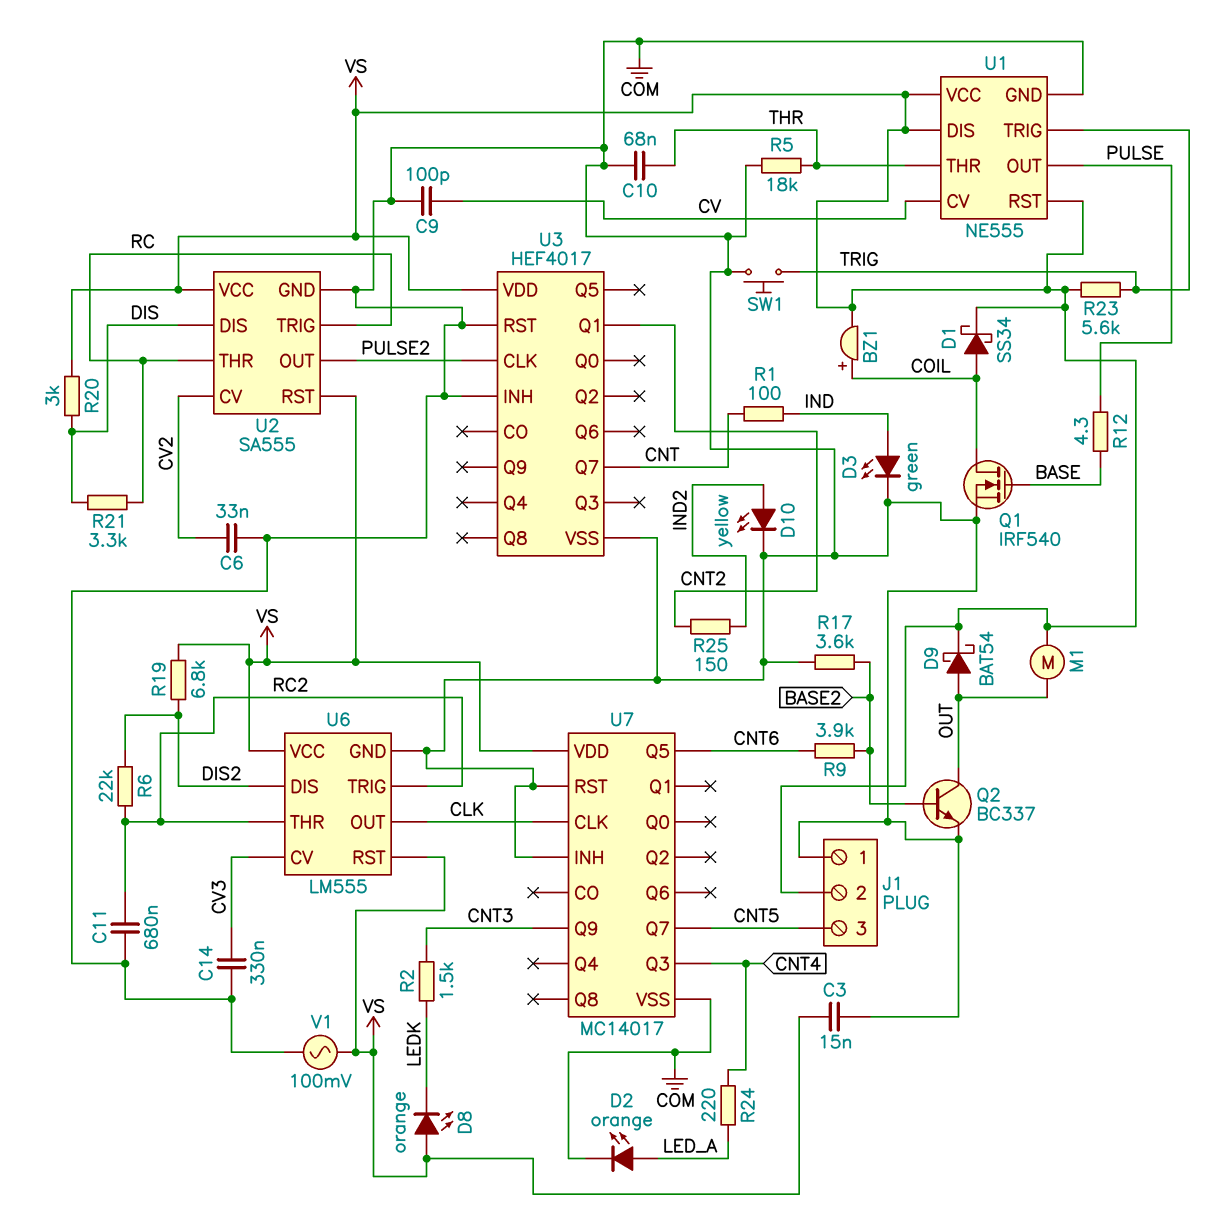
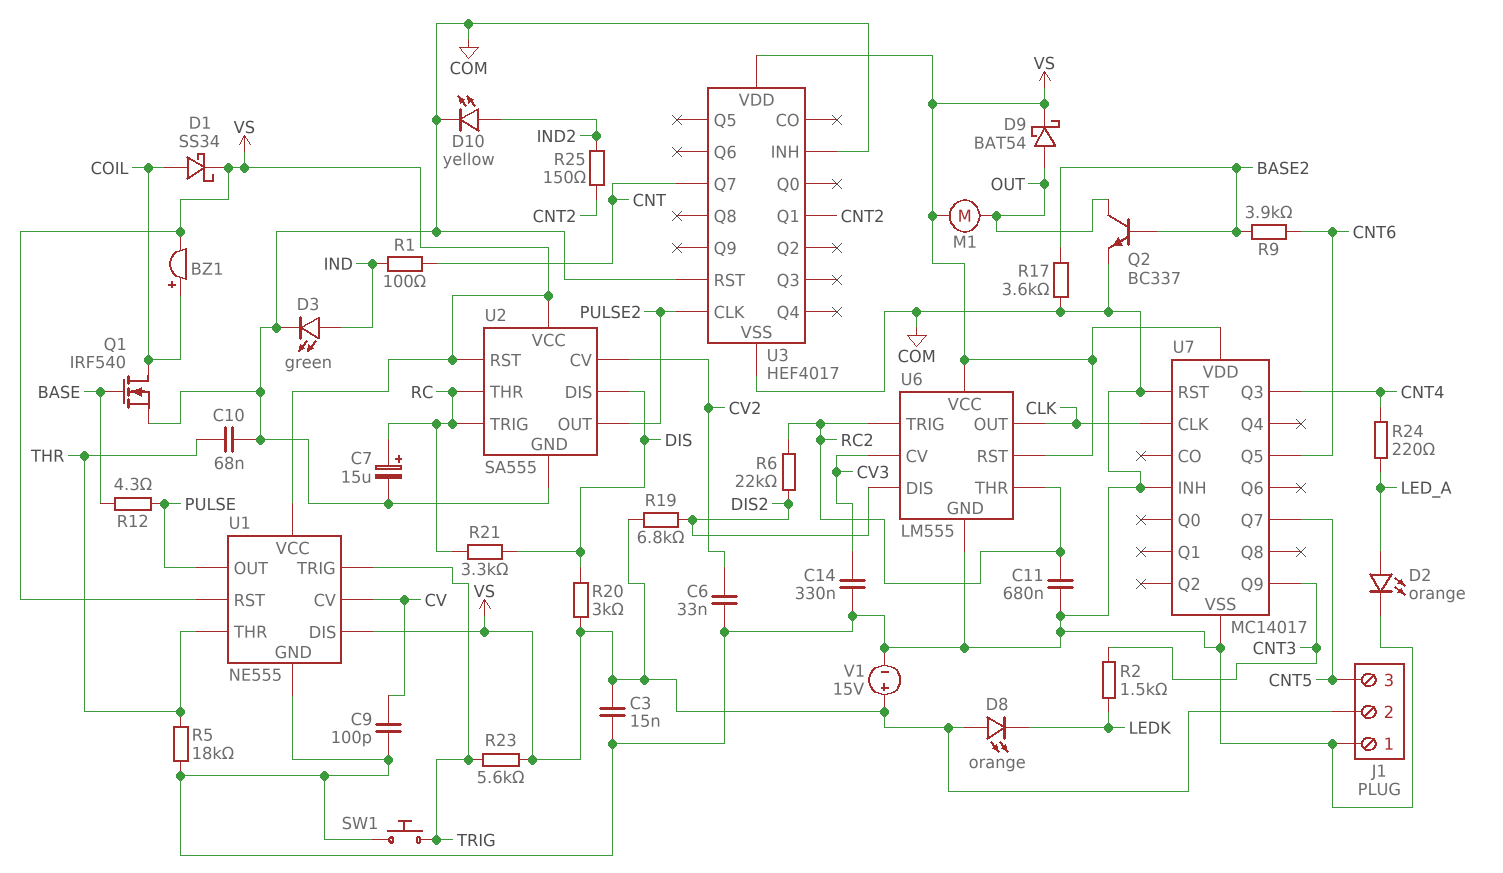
C7: none -> 15uF (plus RC, minus COM)
V1: AC 100mV (COM, VS) -> 15V (plus VS, minus COM)

